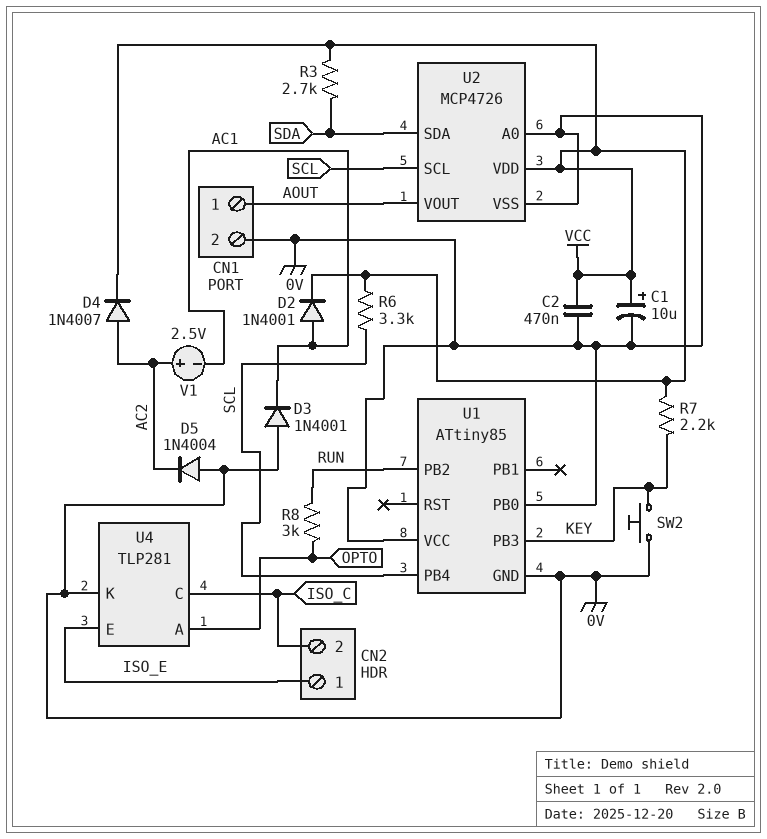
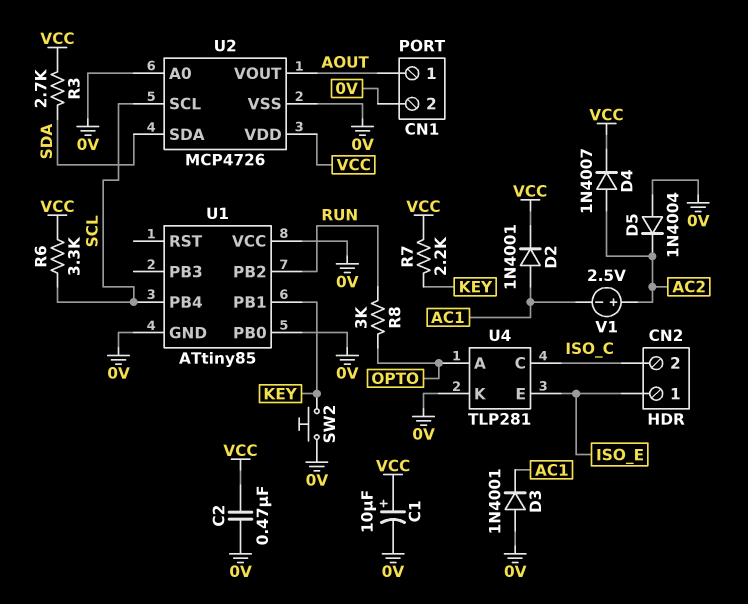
U1 pin PB1: none -> KEY
U1 pin PB3: KEY -> none

